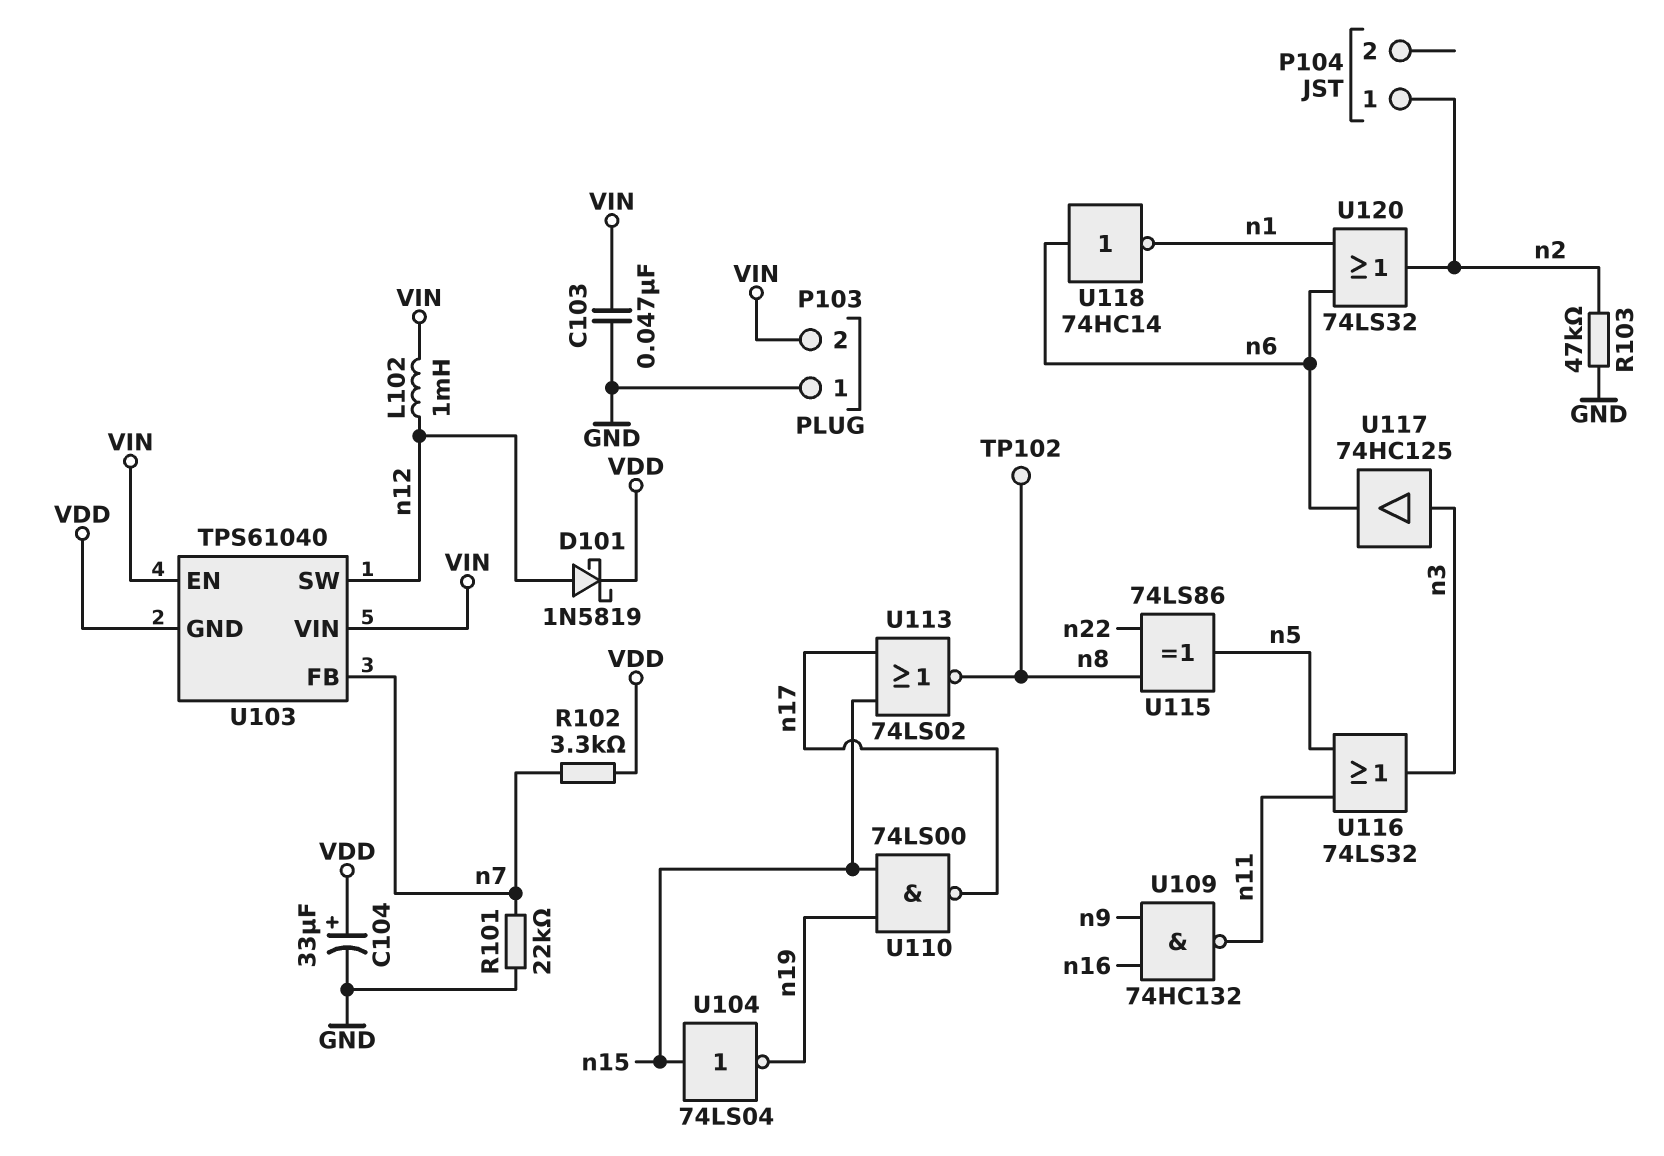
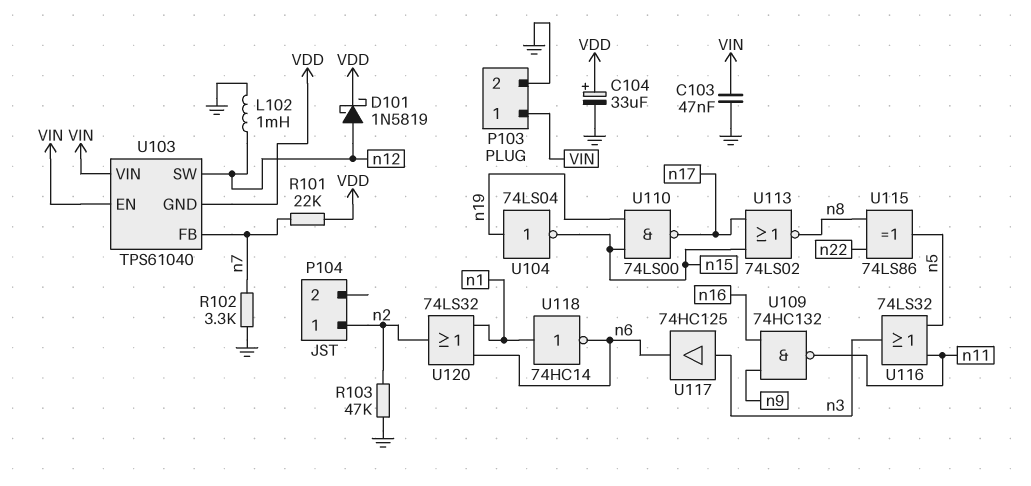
L102: 1mH (VIN, n12) -> 1mH (GND, n12)
P103 pin 1: GND -> VIN
P103 pin 2: VIN -> GND
R101: 22k (GND, n7) -> 22k (VDD, n7)
R102: 3.3k (VDD, n7) -> 3.3k (GND, n7)
TP102: test point (n8) -> none
U104: NOT 74LS04 (in n15, out n19) -> NOT 74LS04 (in n19, out n15)
U118: NOT 74HC14 (in n6, out n1) -> NOT 74HC14 (in n1, out n6)

